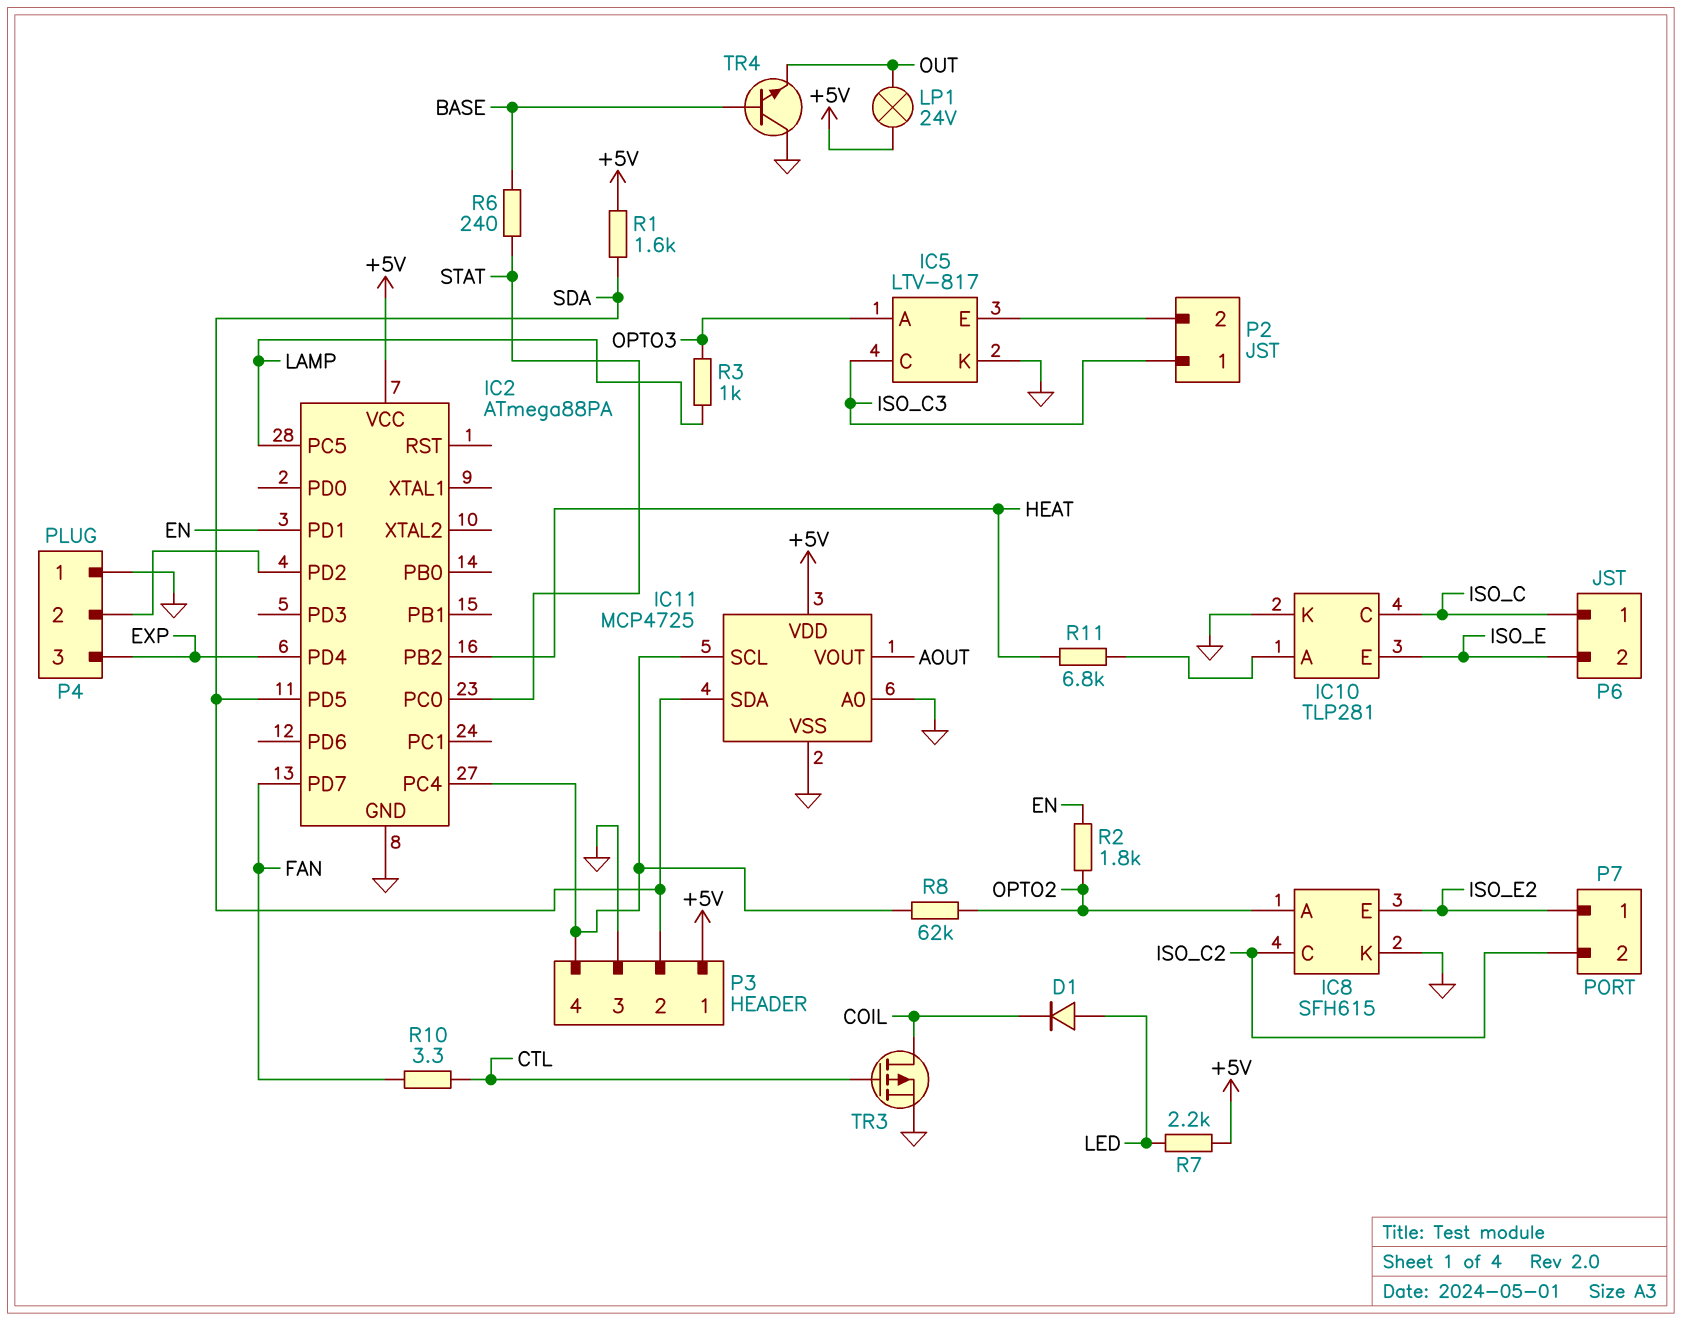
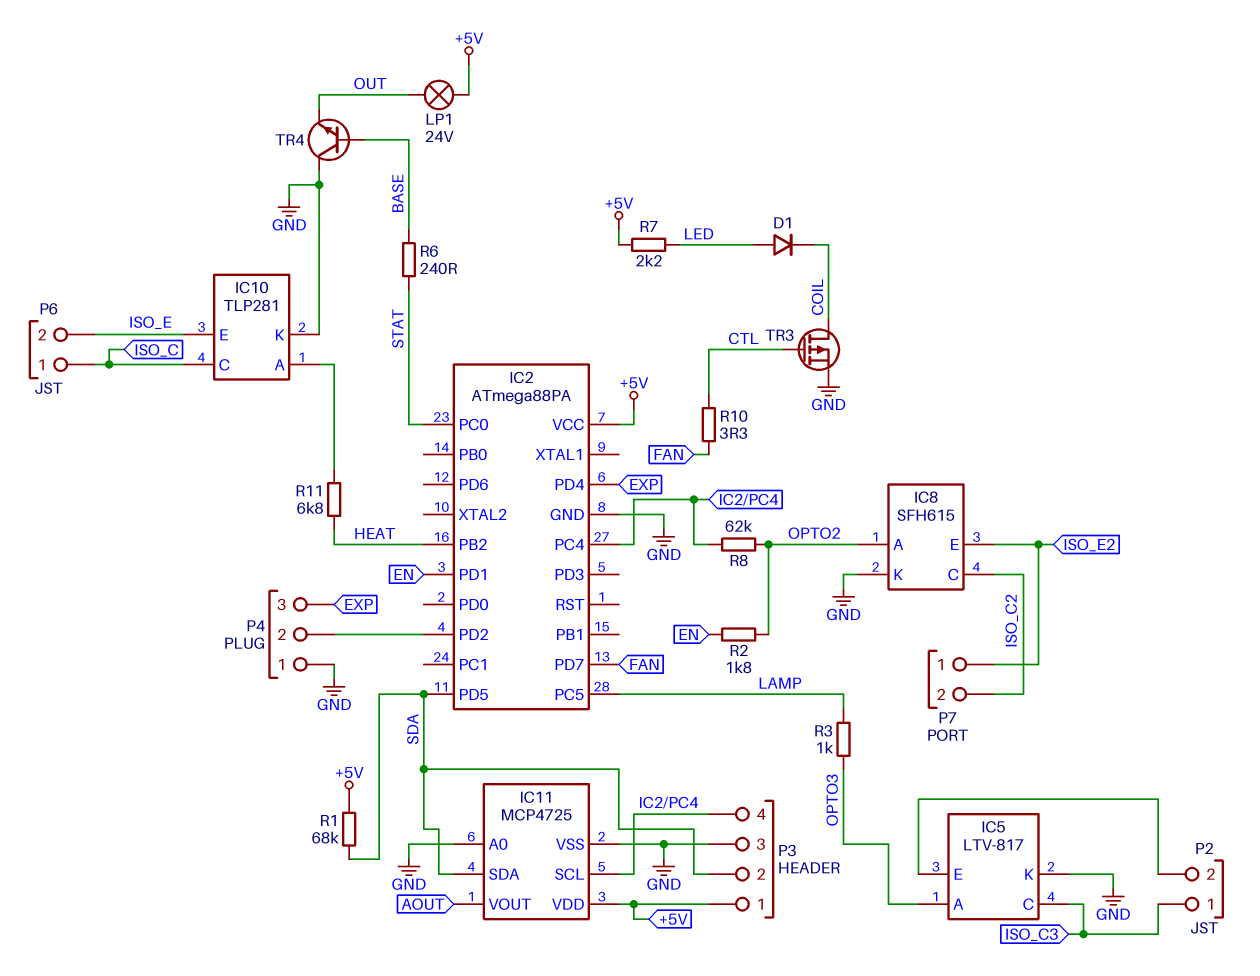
R1: 1.6k (+5V, SDA) -> 68k (+5V, SDA)

